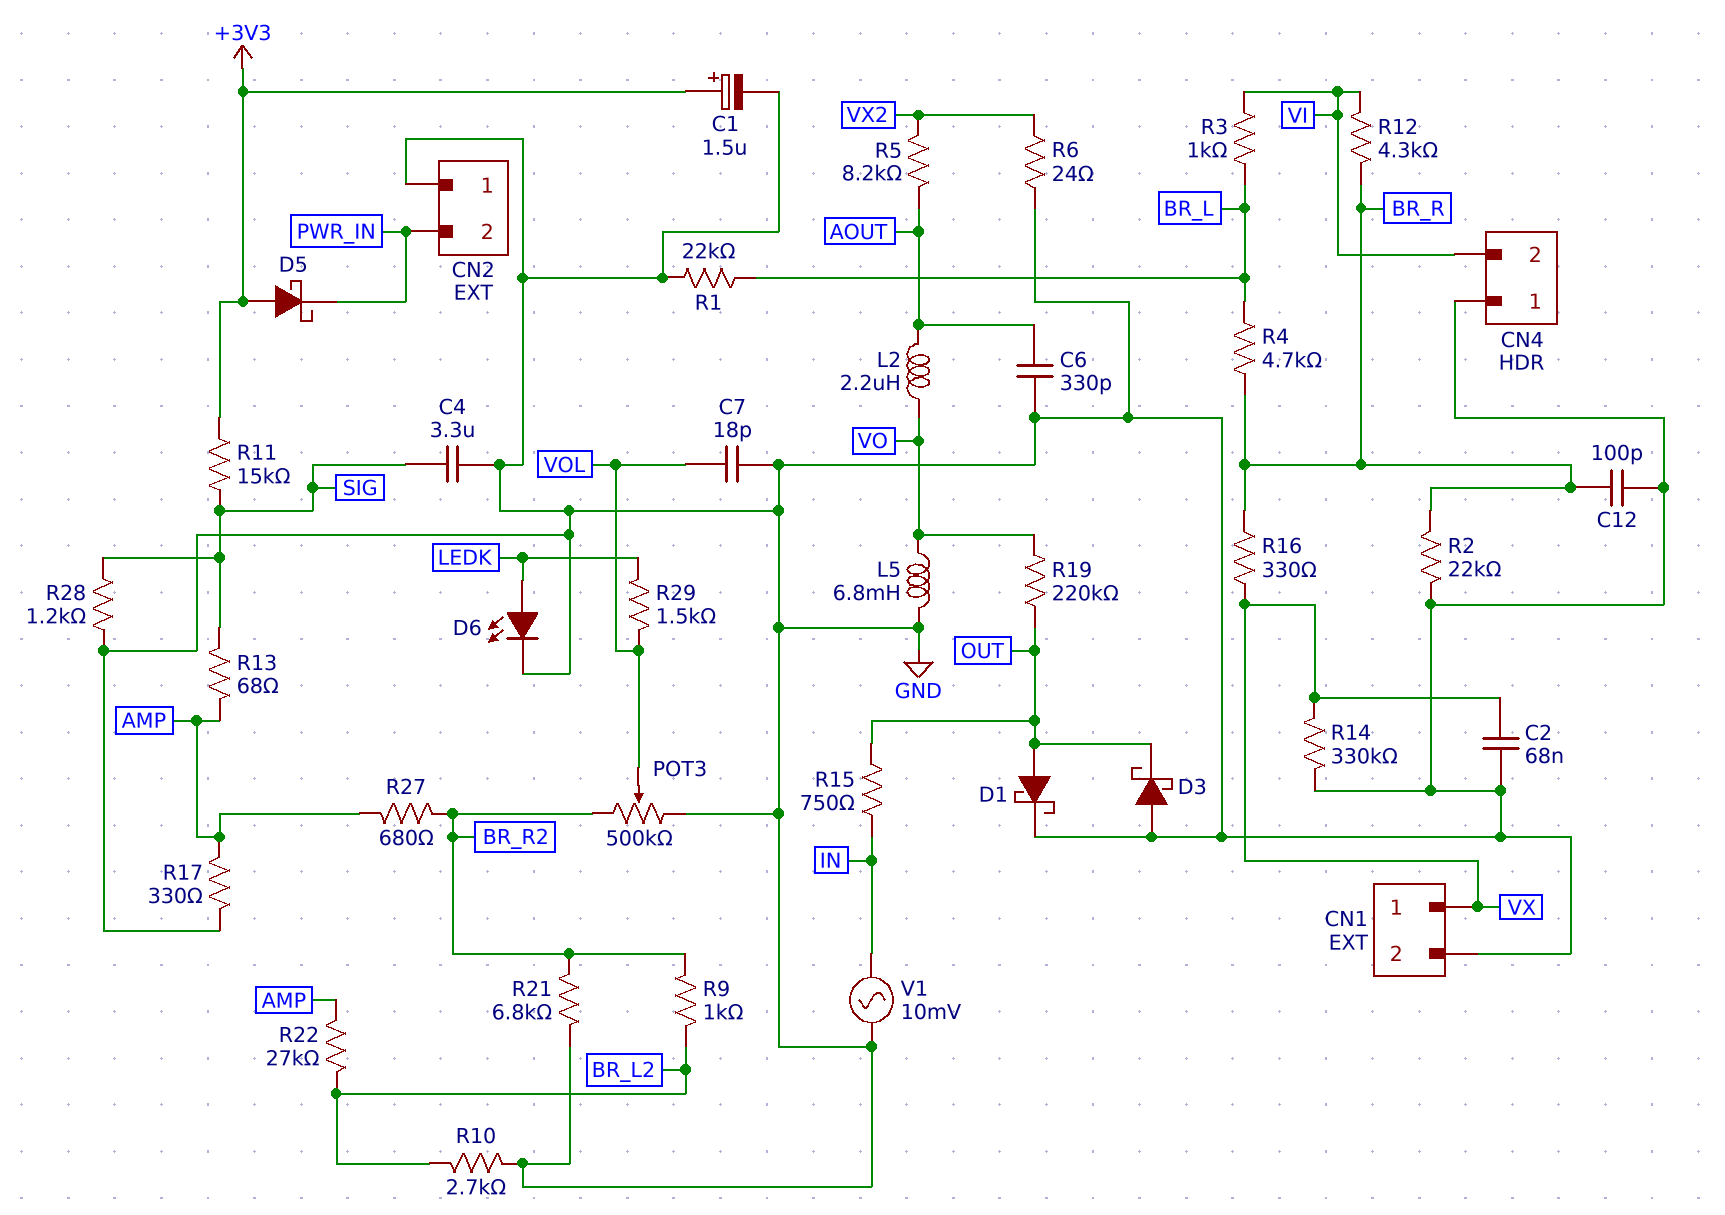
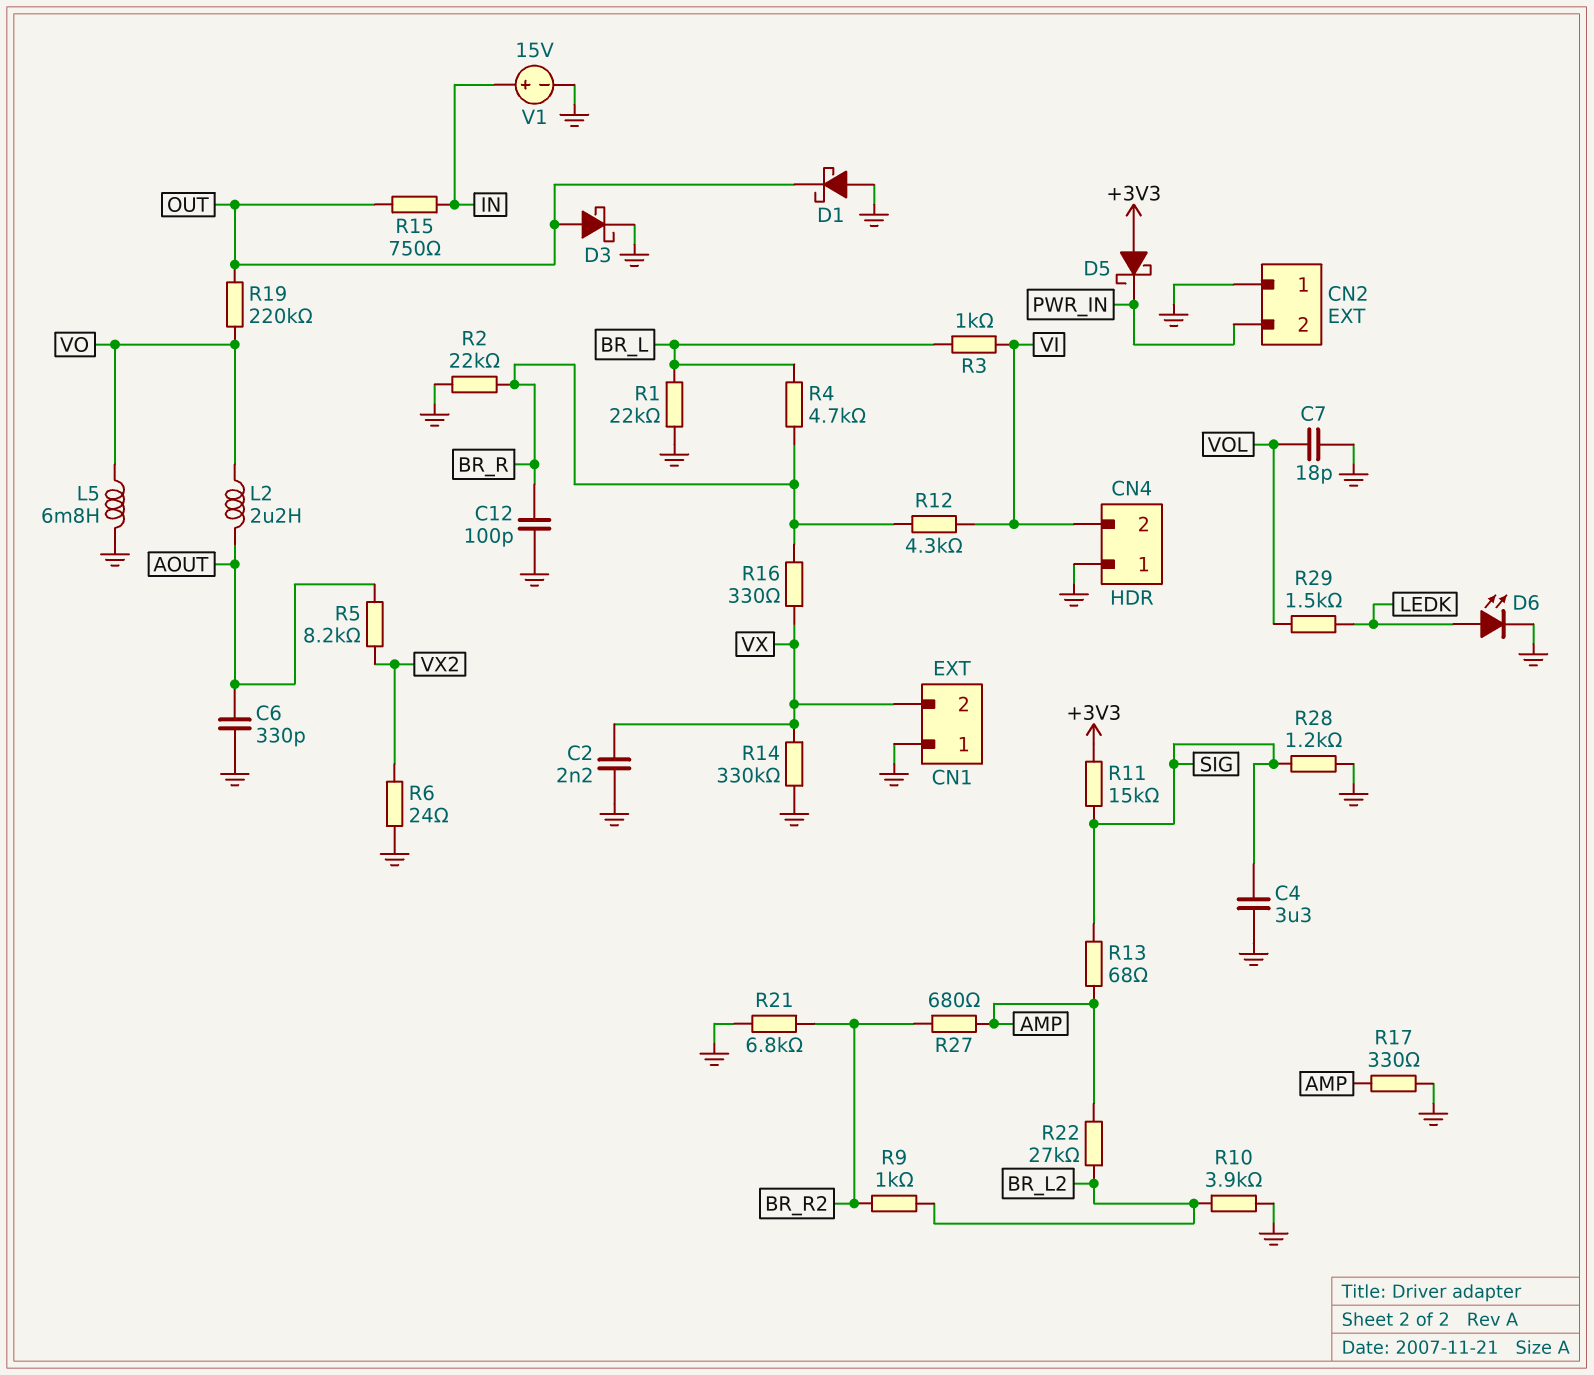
C1: 1.5uF (plus +3V3, minus GND) -> none
C2: 68nF (GND, VX) -> 2.2nF (GND, VX)
CN1 pin 1: VX -> GND
CN1 pin 2: GND -> VX
D1: schottky (A OUT, K GND) -> schottky (A GND, K OUT)
D3: schottky (A GND, K OUT) -> schottky (A OUT, K GND)
POT3: 500k (BR_R2, GND, wiper VOL) -> none
R10: 2.7k (BR_L2, GND) -> 3.9k (BR_L2, GND)
V1: AC 10mV (GND, IN) -> 15V (plus IN, minus GND)

